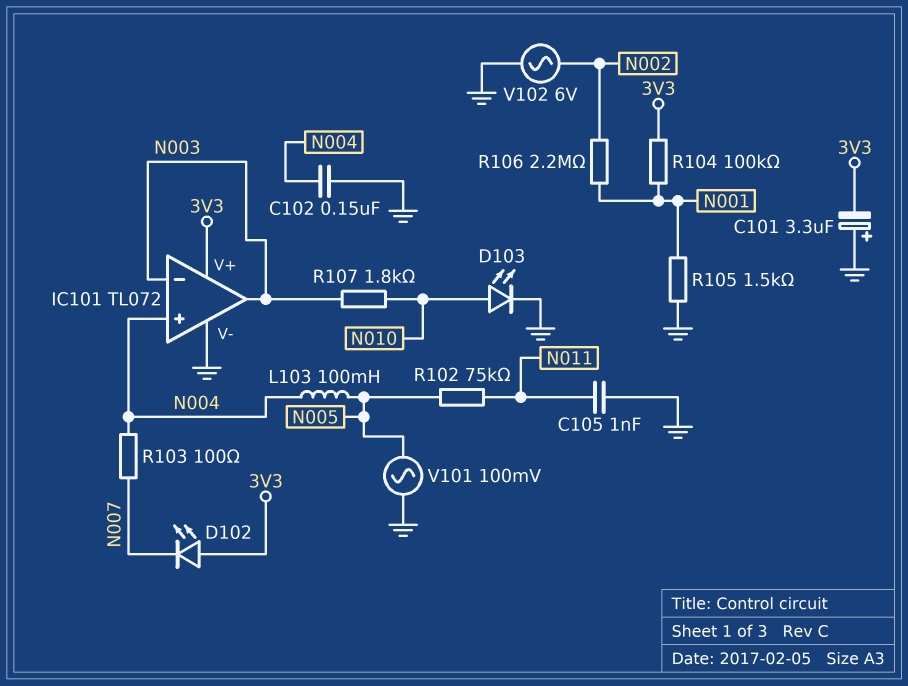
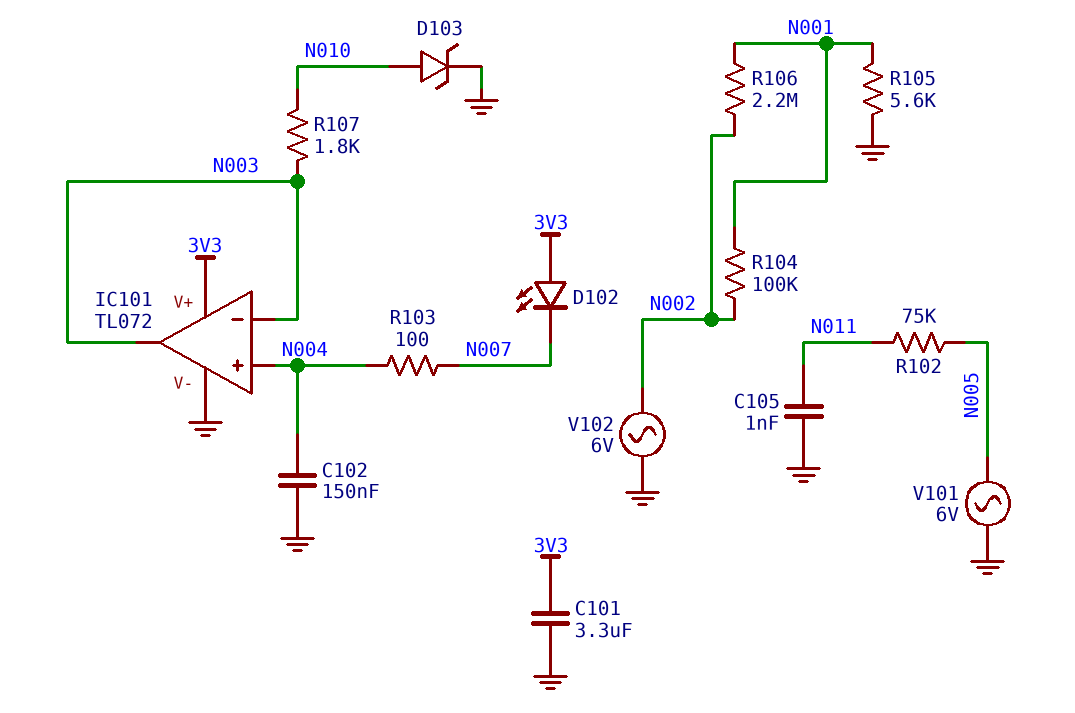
C101: 3.3uF (plus GND, minus 3V3) -> 3.3uF (3V3, GND)
D103: LED (A N010, K GND) -> zener (A N010, K GND)
L103: 100mH (N004, N005) -> none
R104: 100k (3V3, N001) -> 100k (N001, N002)
R105: 1.5k (GND, N001) -> 5.6k (GND, N001)
V101: AC 100mV (GND, N005) -> AC 6V (GND, N005)

